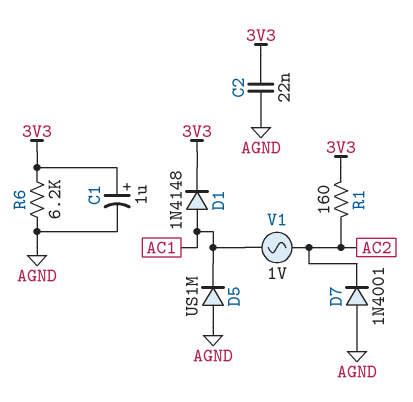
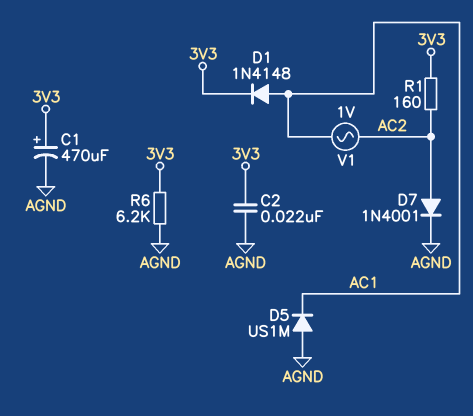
C1: 1uF (plus 3V3, minus AGND) -> 470uF (plus 3V3, minus AGND)
D7: diode 1N4001 (A AGND, K AC2) -> diode 1N4001 (A AC2, K AGND)

